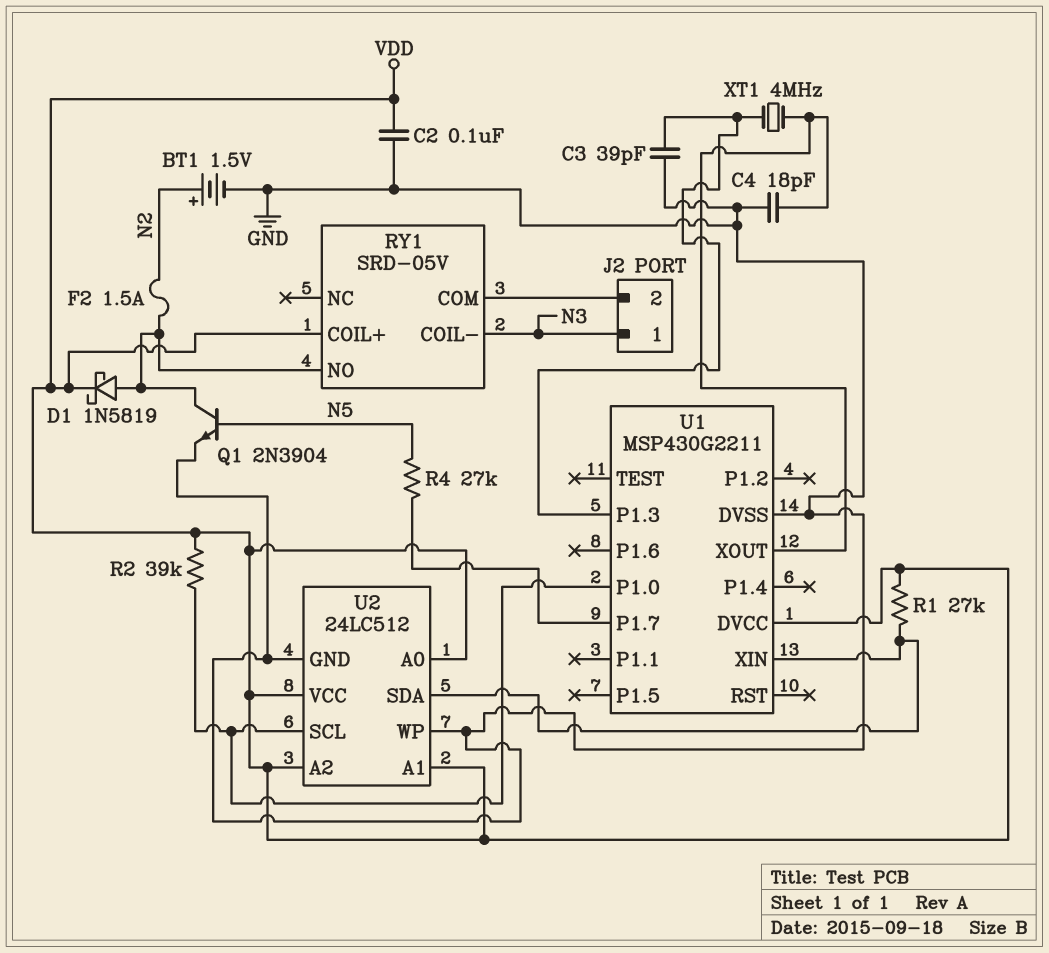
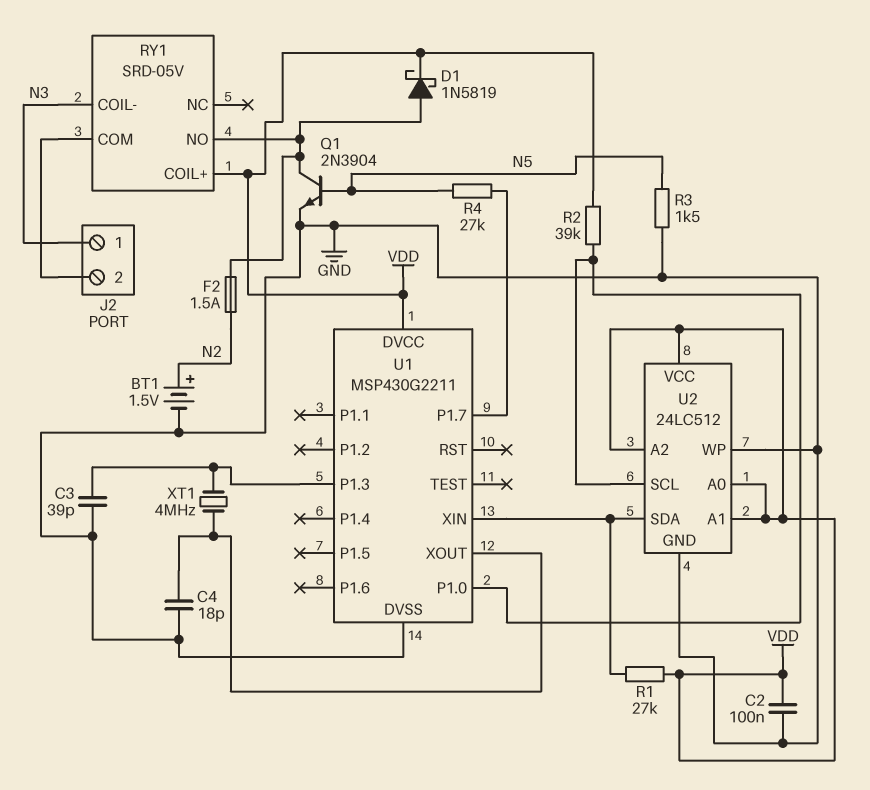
R3: none -> 1.5k (GND, N5)

